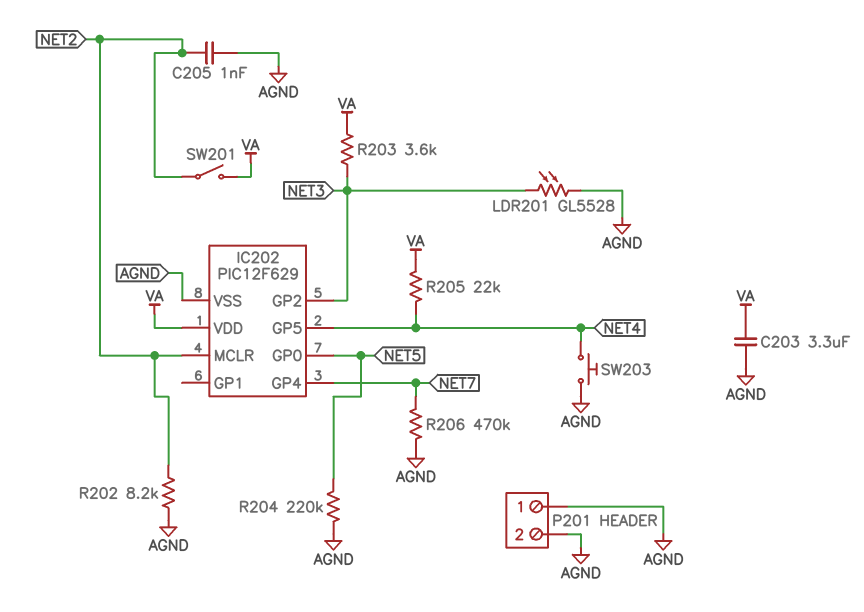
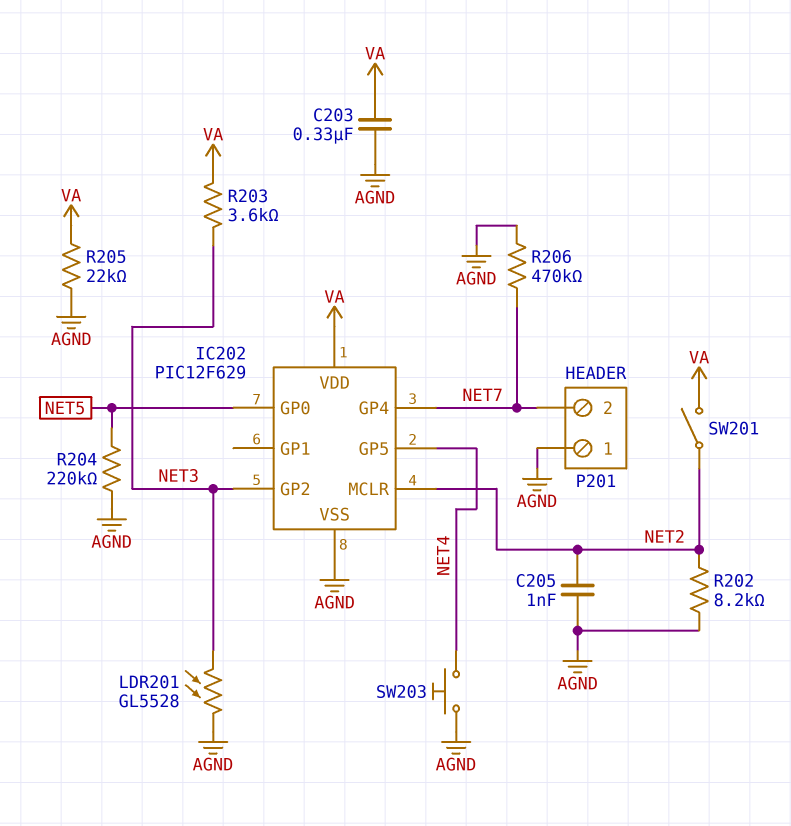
C203: 3.3uF (AGND, VA) -> 330nF (AGND, VA)
P201 pin 2: AGND -> NET7
R205: 22k (NET4, VA) -> 22k (AGND, VA)

